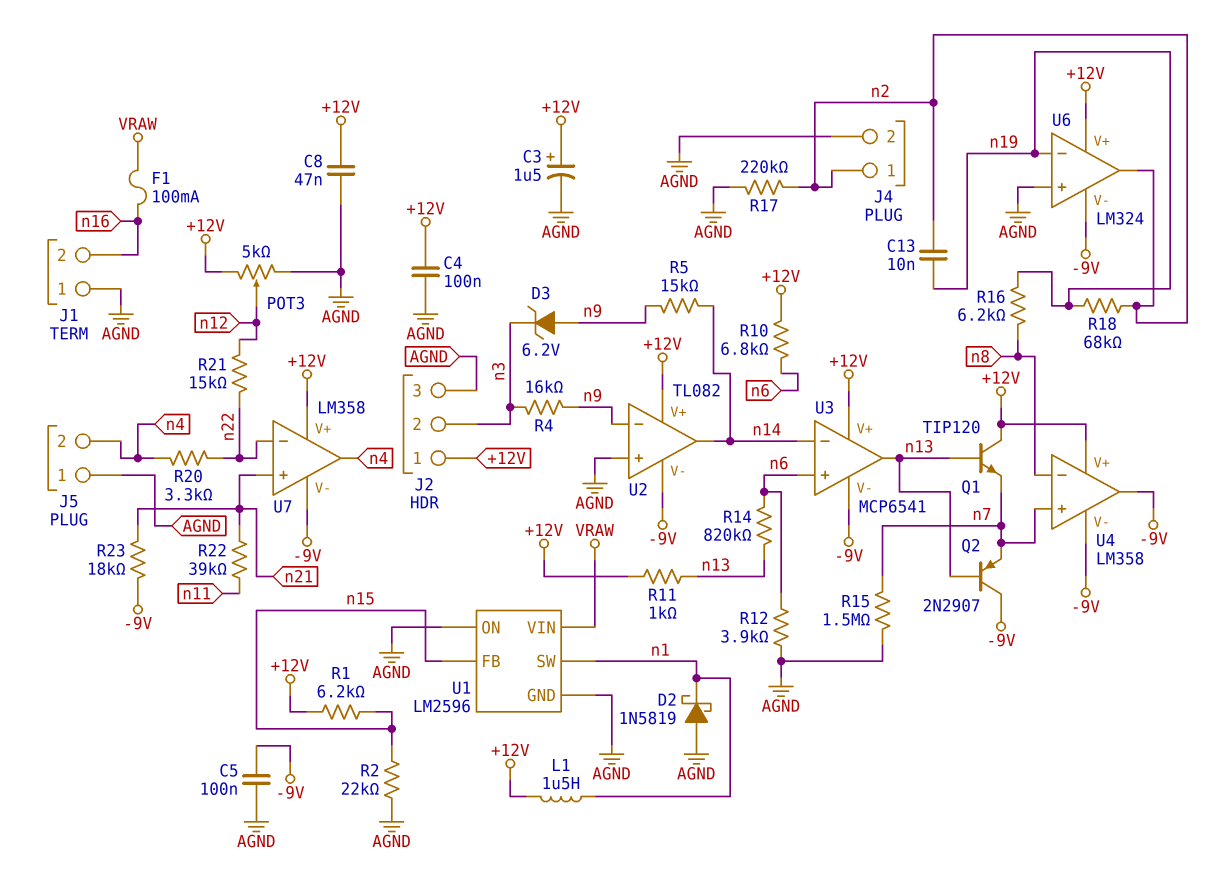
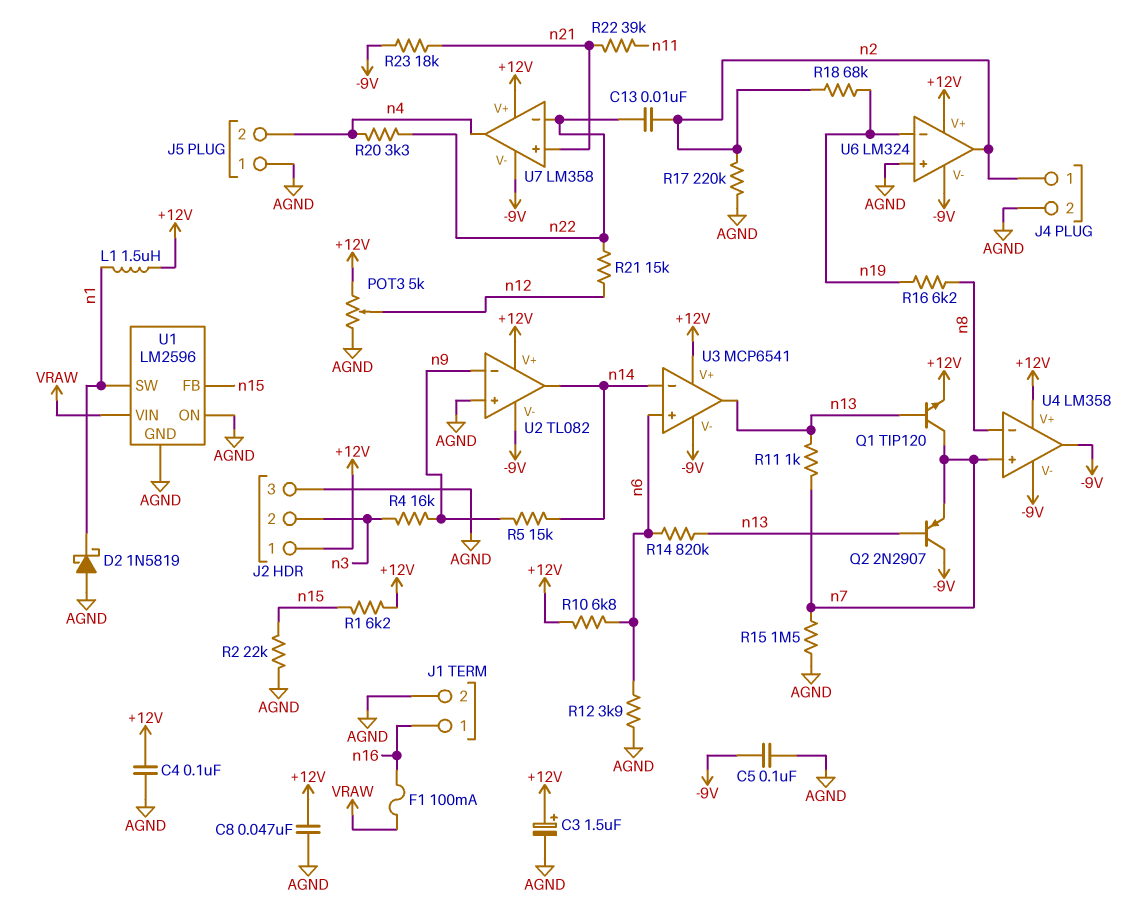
C13: 10nF (n2, n19) -> 10nF (n2, n22)
D3: zener 6.2V (A n9, K n3) -> none
J1 pin 1: AGND -> n16
J1 pin 2: n16 -> AGND
Q1: NPN TIP120 (B n13, C +12V, E n7) -> NPN TIP120 (B n13, C n7, E +12V)
R11: 1k (+12V, n13) -> 1k (n7, n13)

